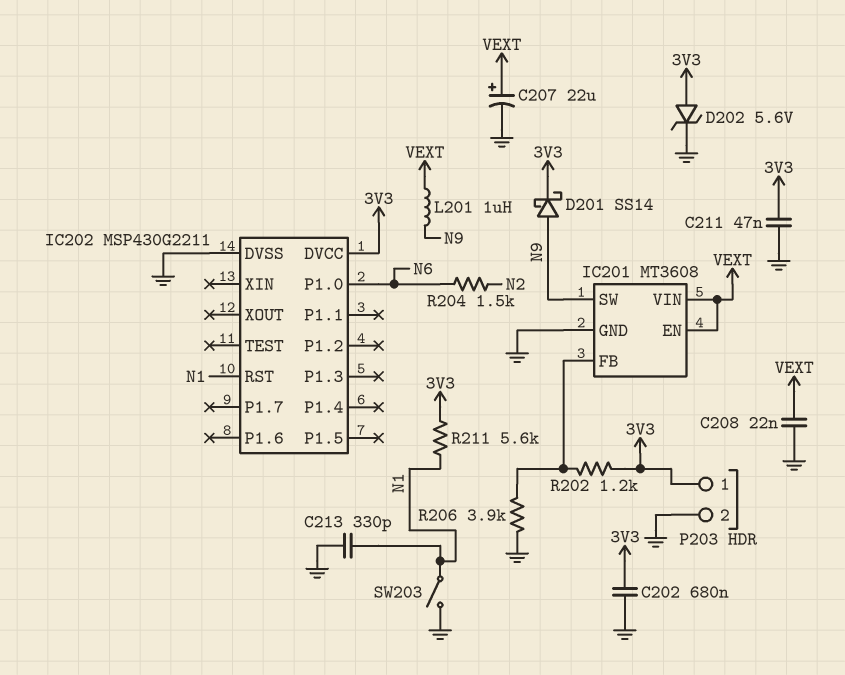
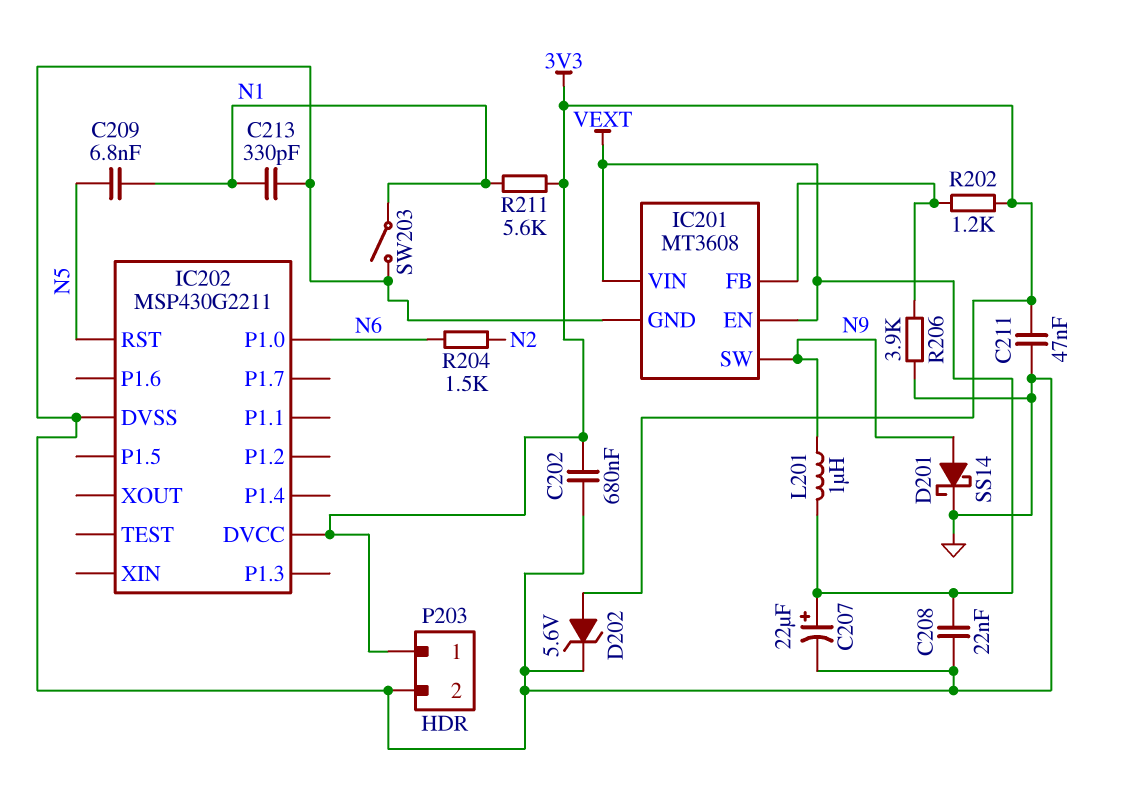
C209: none -> 6.8nF (N1, N5)
D201: schottky SS14 (A N9, K 3V3) -> schottky SS14 (A N9, K GND)
IC202 pin RST: N1 -> N5

